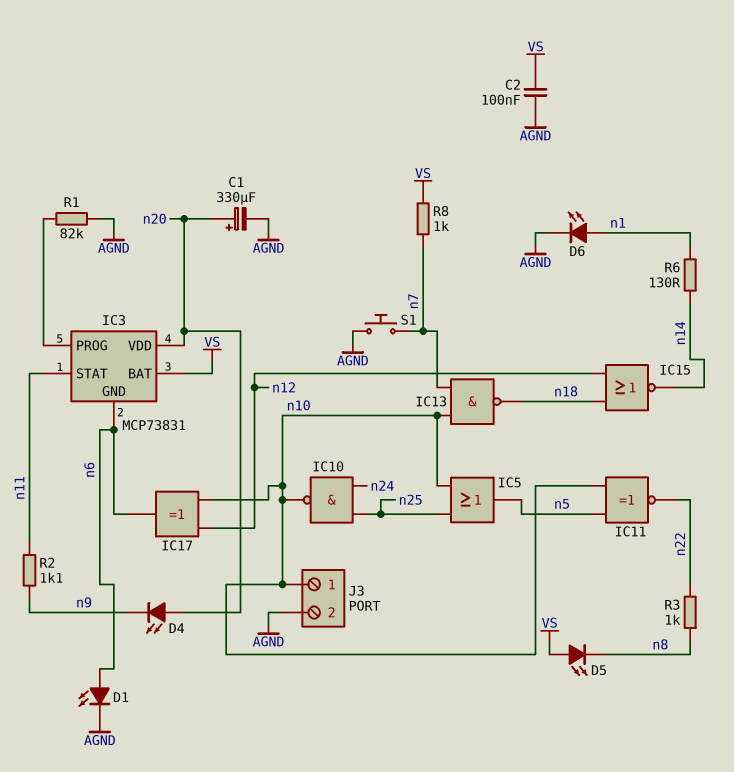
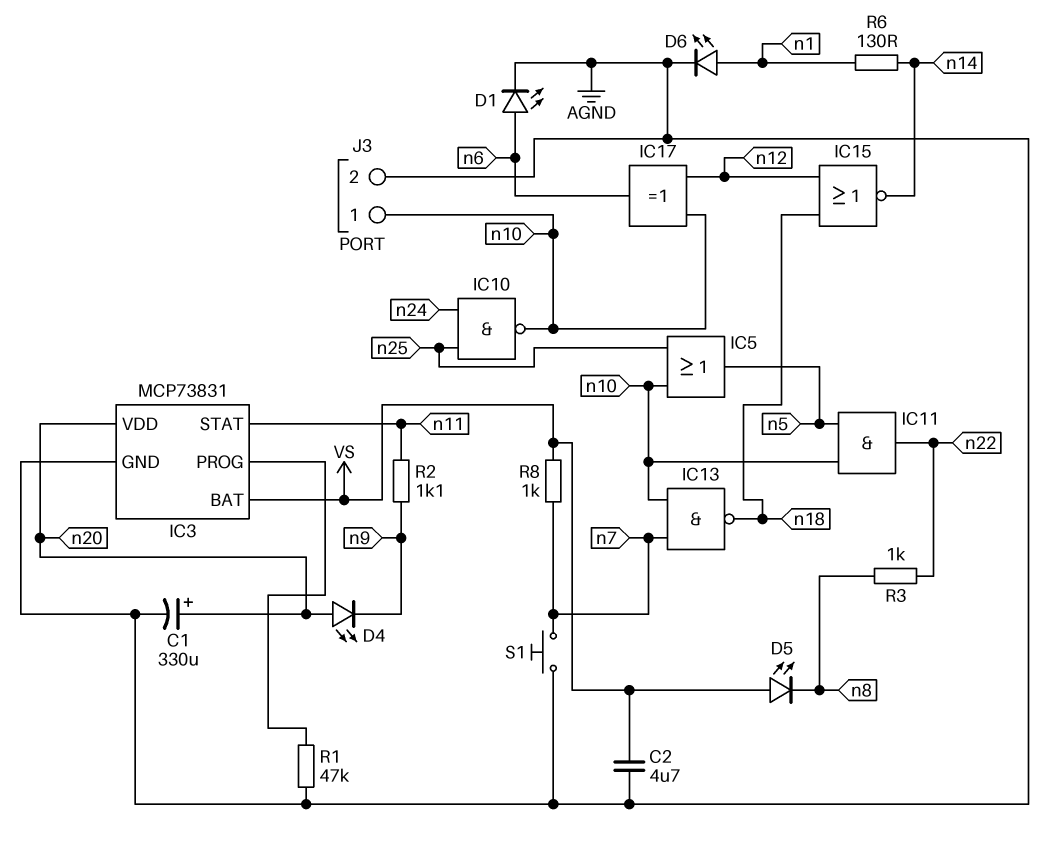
C2: 100nF (AGND, VS) -> 4.7uF (AGND, VS)
IC3 pin GND: n6 -> AGND
IC11: XNOR (in n5, in n10, out n22) -> AND (in n5, in n10, out n22)
R1: 82k (AGND, IC3/PROG) -> 47k (AGND, IC3/PROG)

